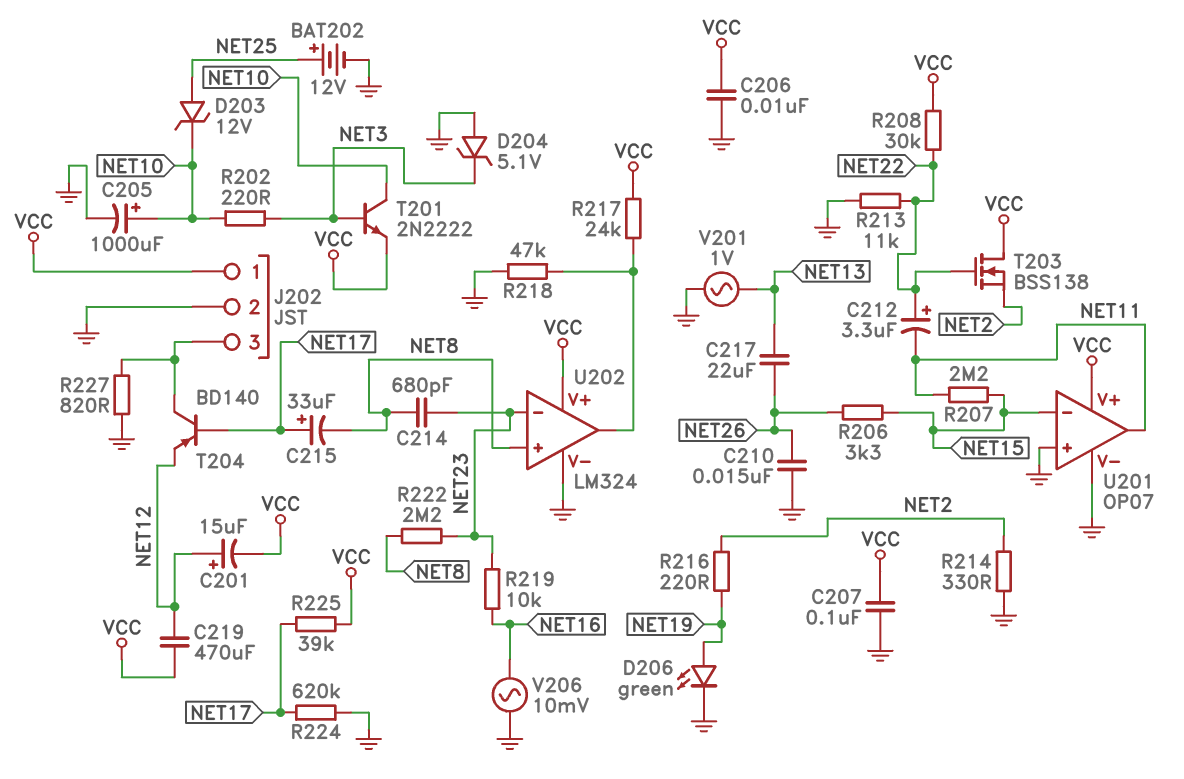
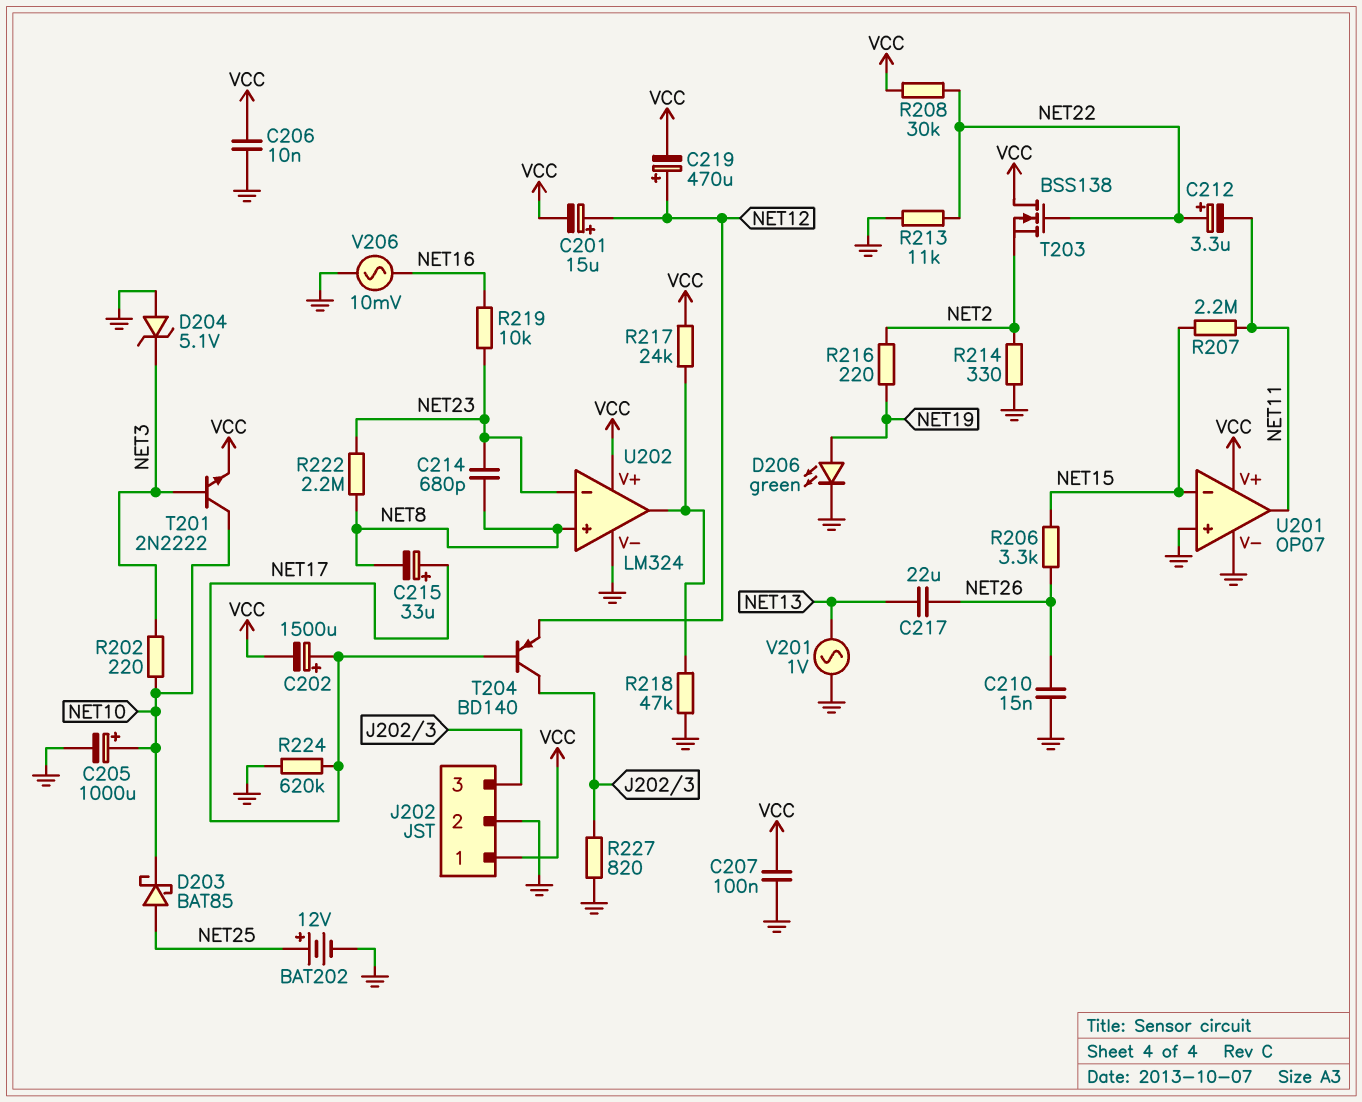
C202: none -> 1500uF (plus NET17, minus VCC)
C219: 470uF (NET12, VCC) -> 470uF (plus NET12, minus VCC)
D203: zener 12V (A NET25, K NET10) -> schottky BAT85 (A NET25, K NET10)
R225: 39k (NET17, VCC) -> none

